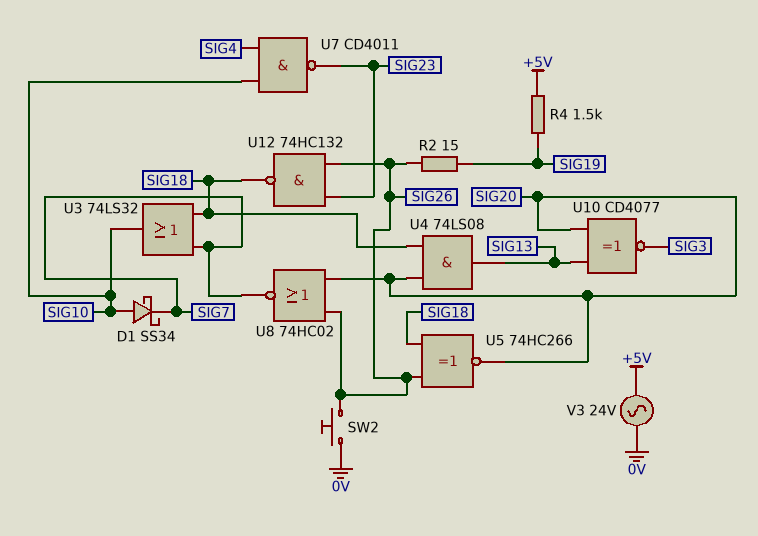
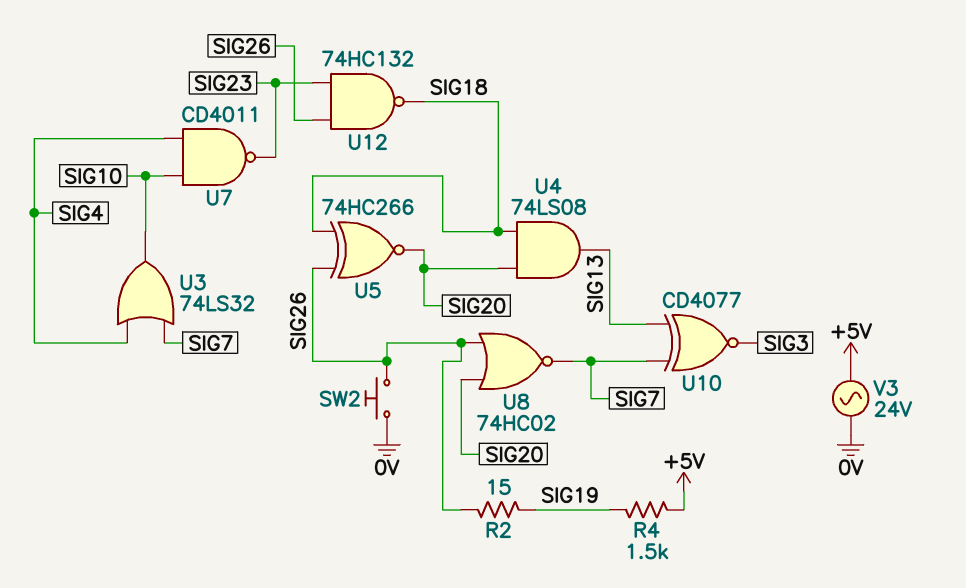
D1: schottky SS34 (A SIG10, K SIG7) -> none
U3: OR 74LS32 (in SIG7, in SIG18, out SIG10) -> OR 74LS32 (in SIG4, in SIG7, out SIG10)
U10: XNOR CD4077 (in SIG13, in SIG20, out SIG3) -> XNOR CD4077 (in SIG7, in SIG13, out SIG3)

